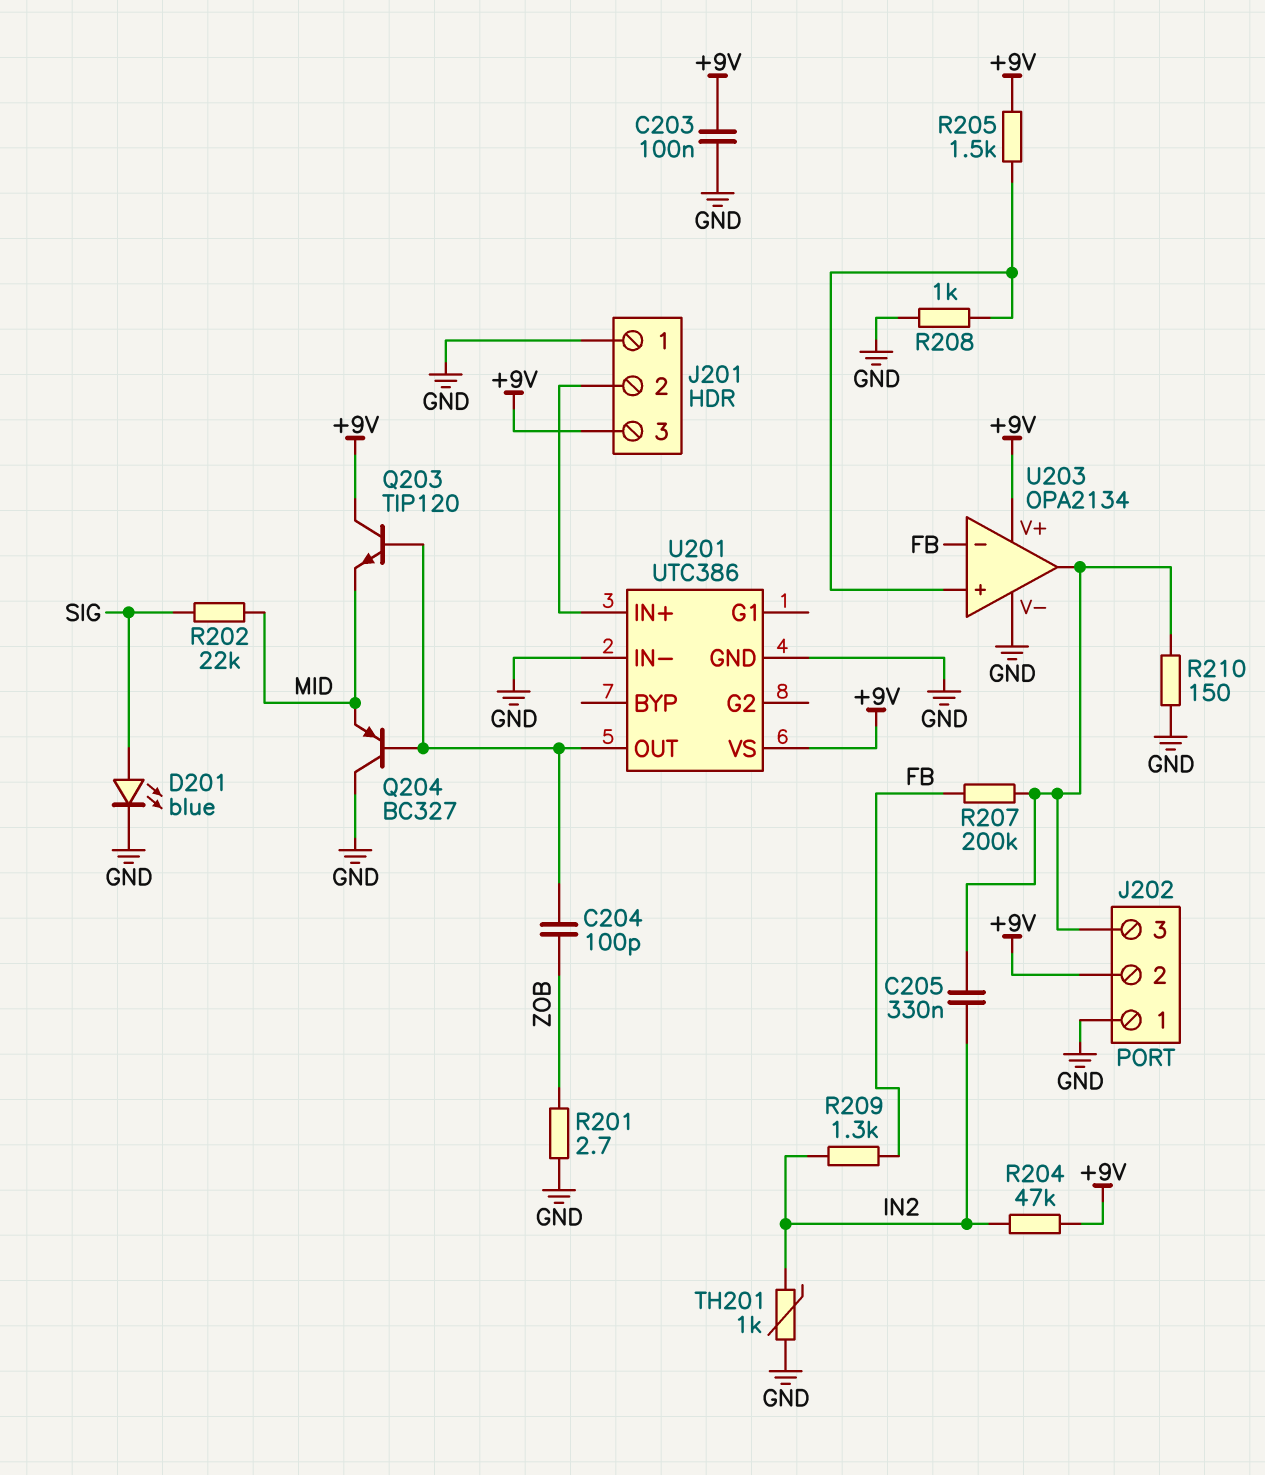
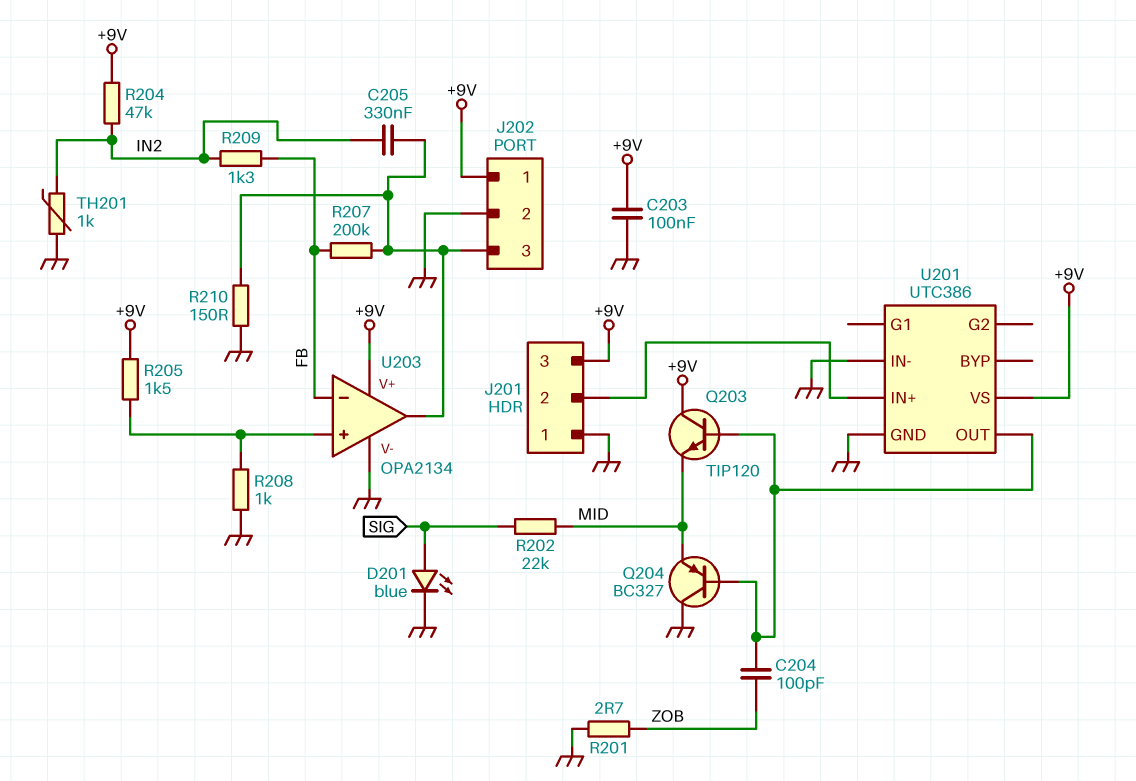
J202 pin 1: GND -> +9V
J202 pin 2: +9V -> GND

